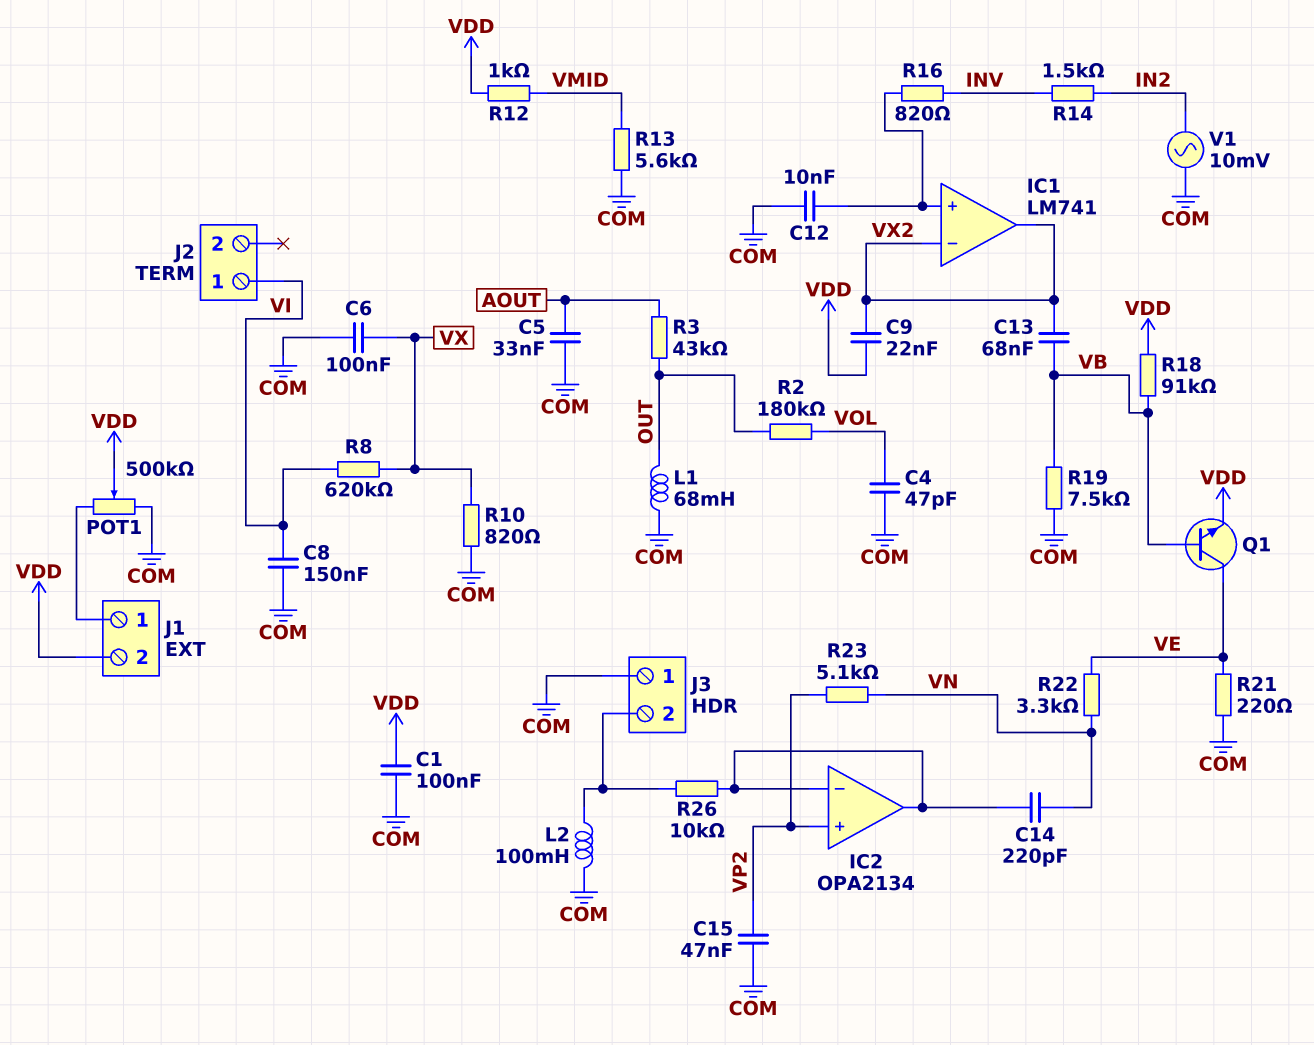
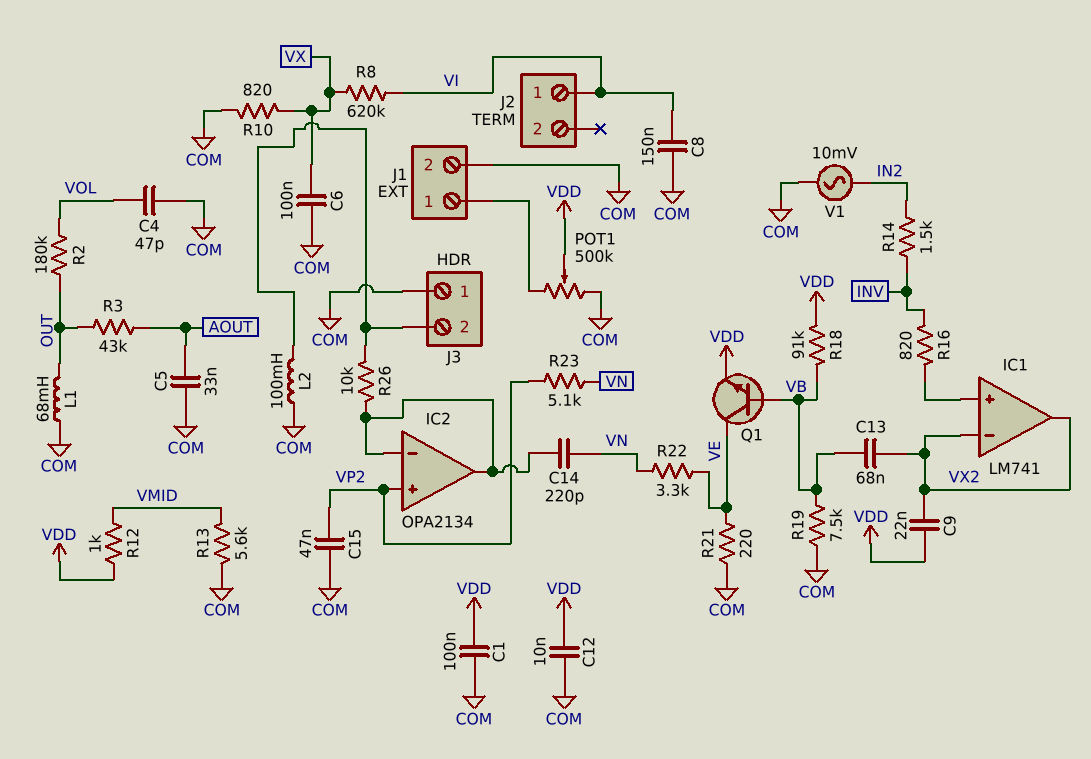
C12: 10nF (COM, IC1/in+) -> 10nF (COM, VDD)
J1 pin 2: VDD -> COM

